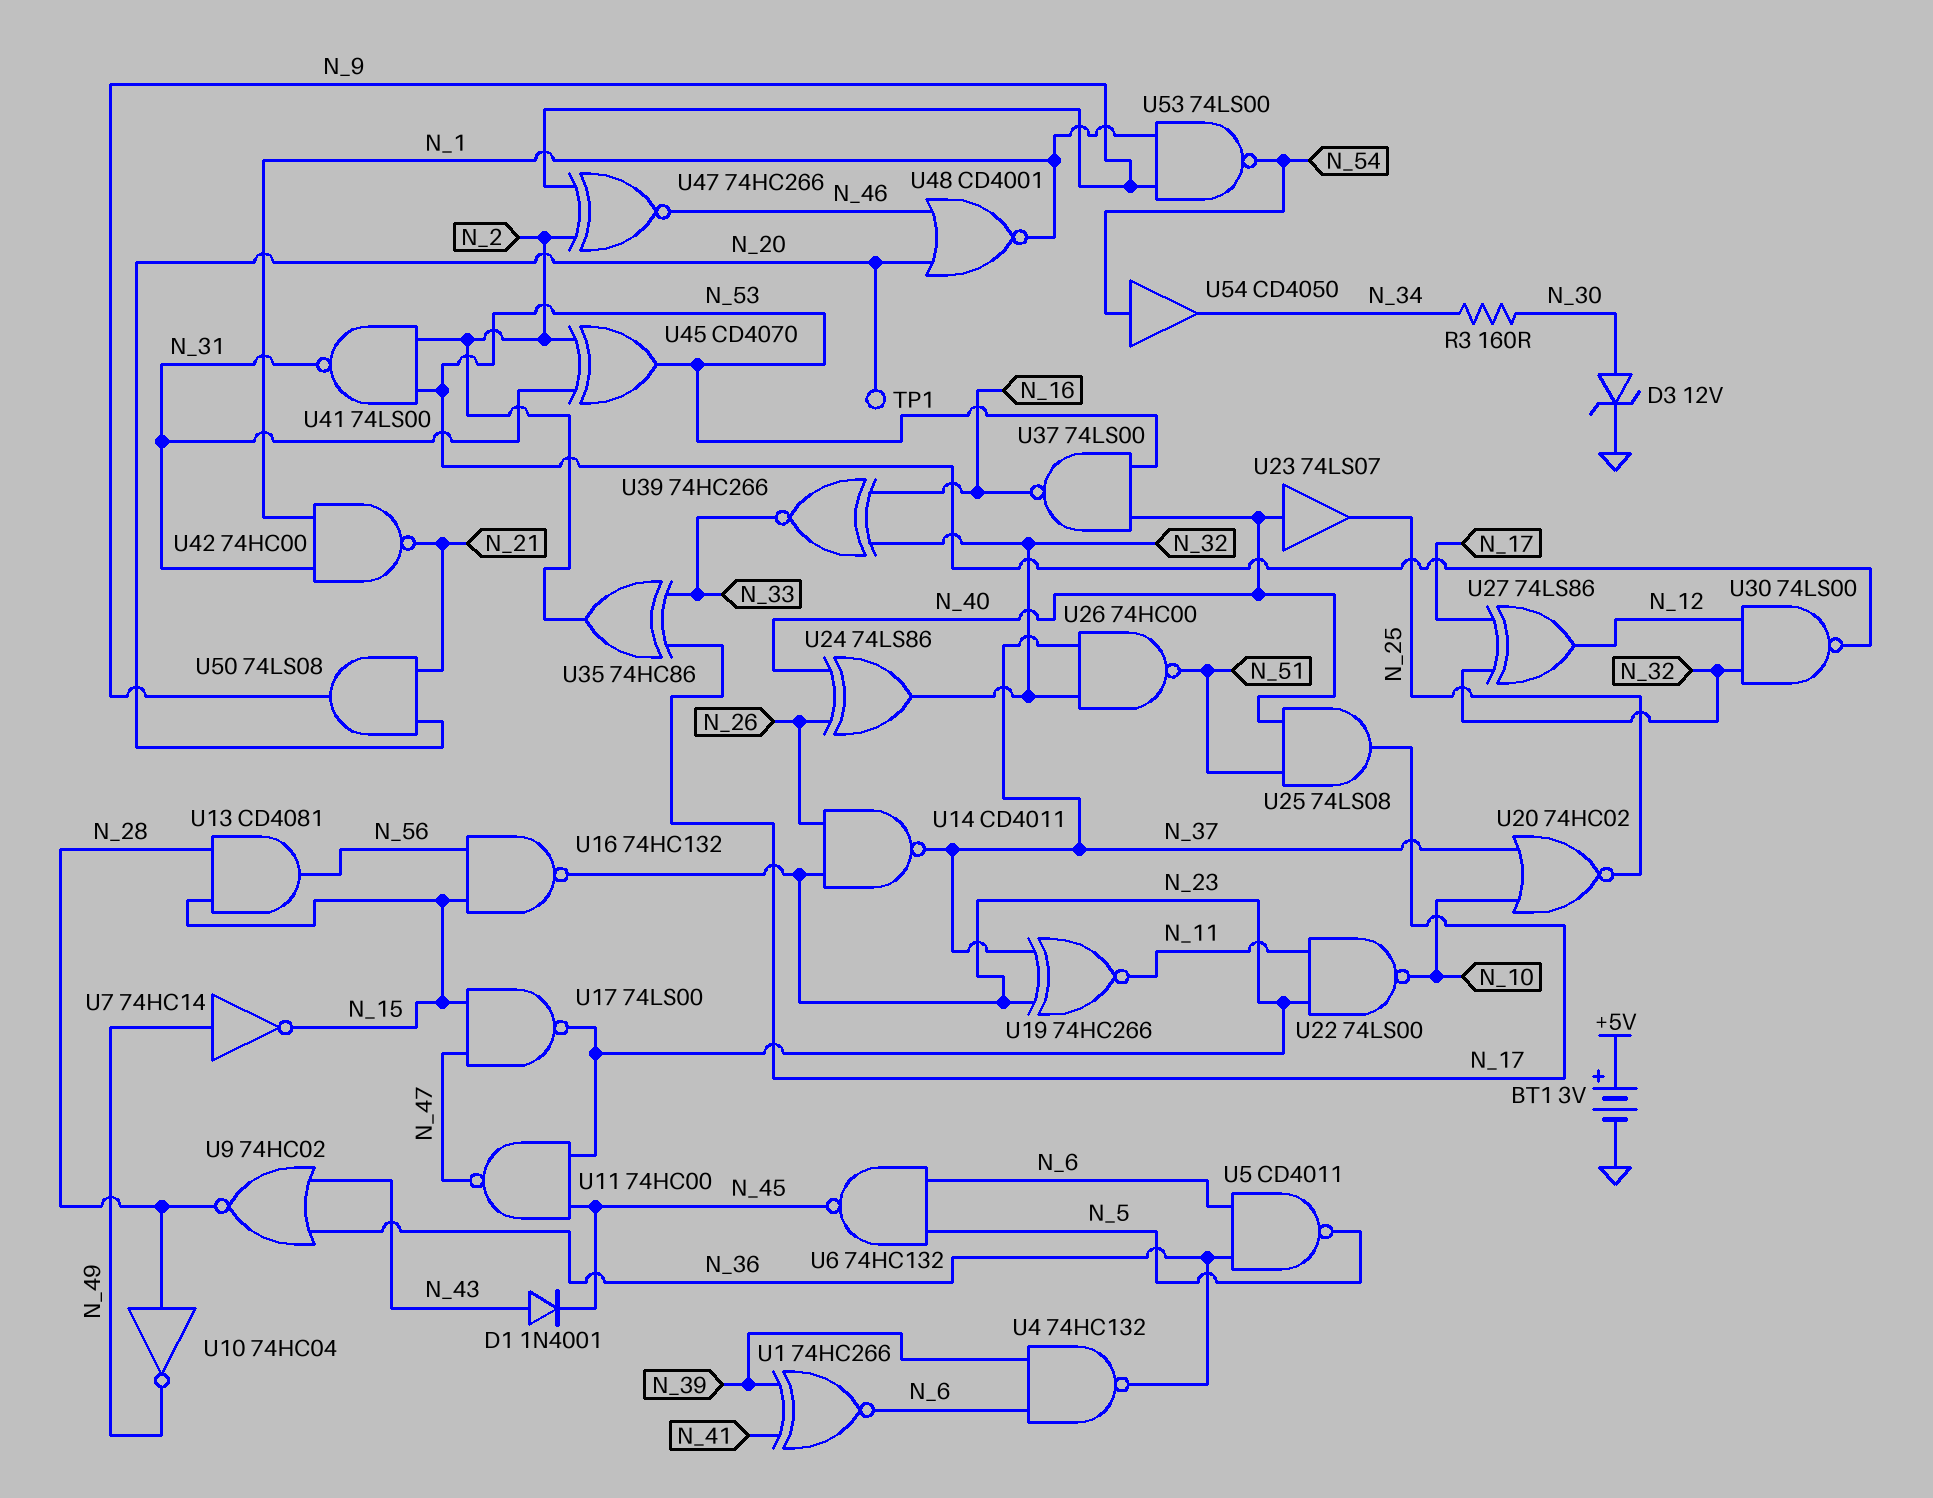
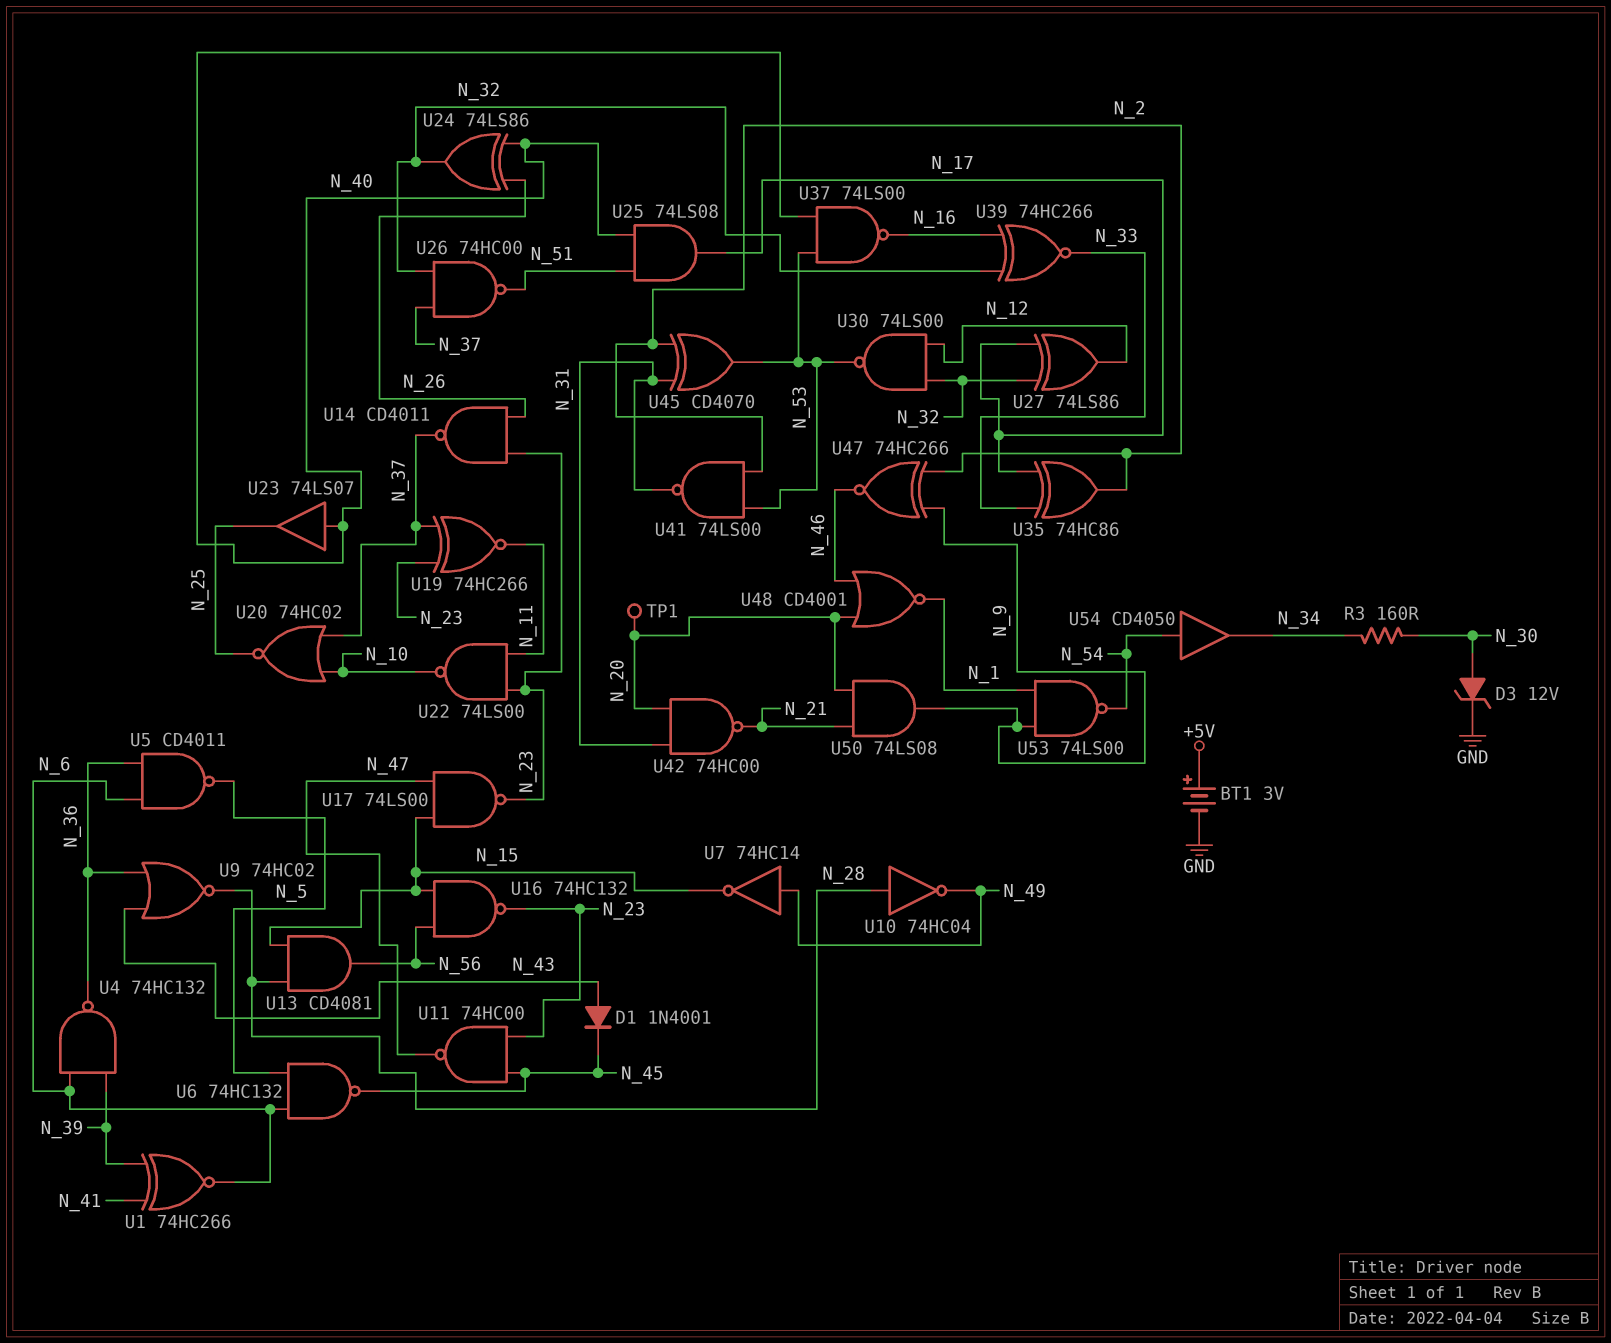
U42: NAND 74HC00 (in N_1, in N_31, out N_21) -> NAND 74HC00 (in N_20, in N_31, out N_21)

